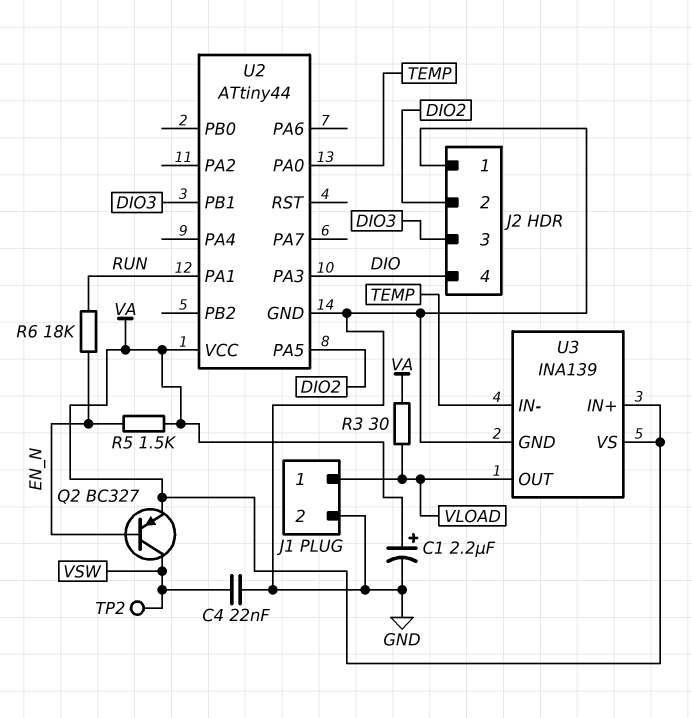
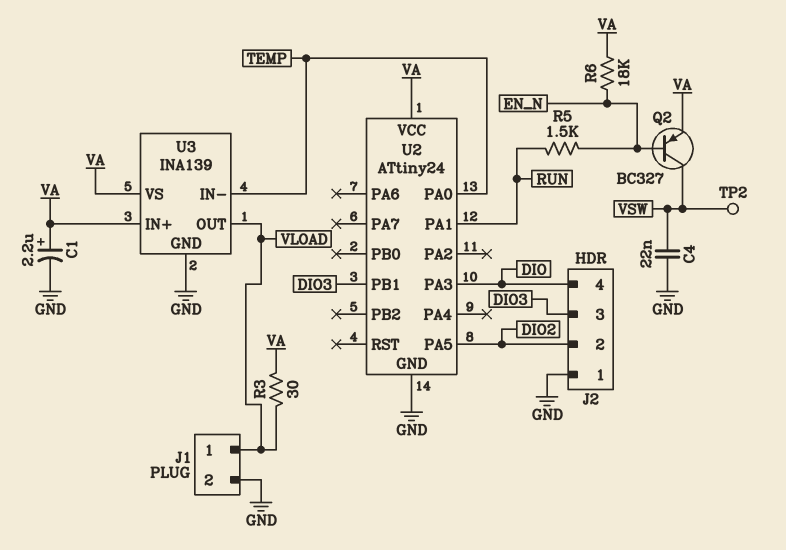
R5: 1.5k (EN_N, VA) -> 1.5k (EN_N, RUN)
R6: 18k (EN_N, RUN) -> 18k (EN_N, VA)
U2: ATtiny44 -> ATtiny24

